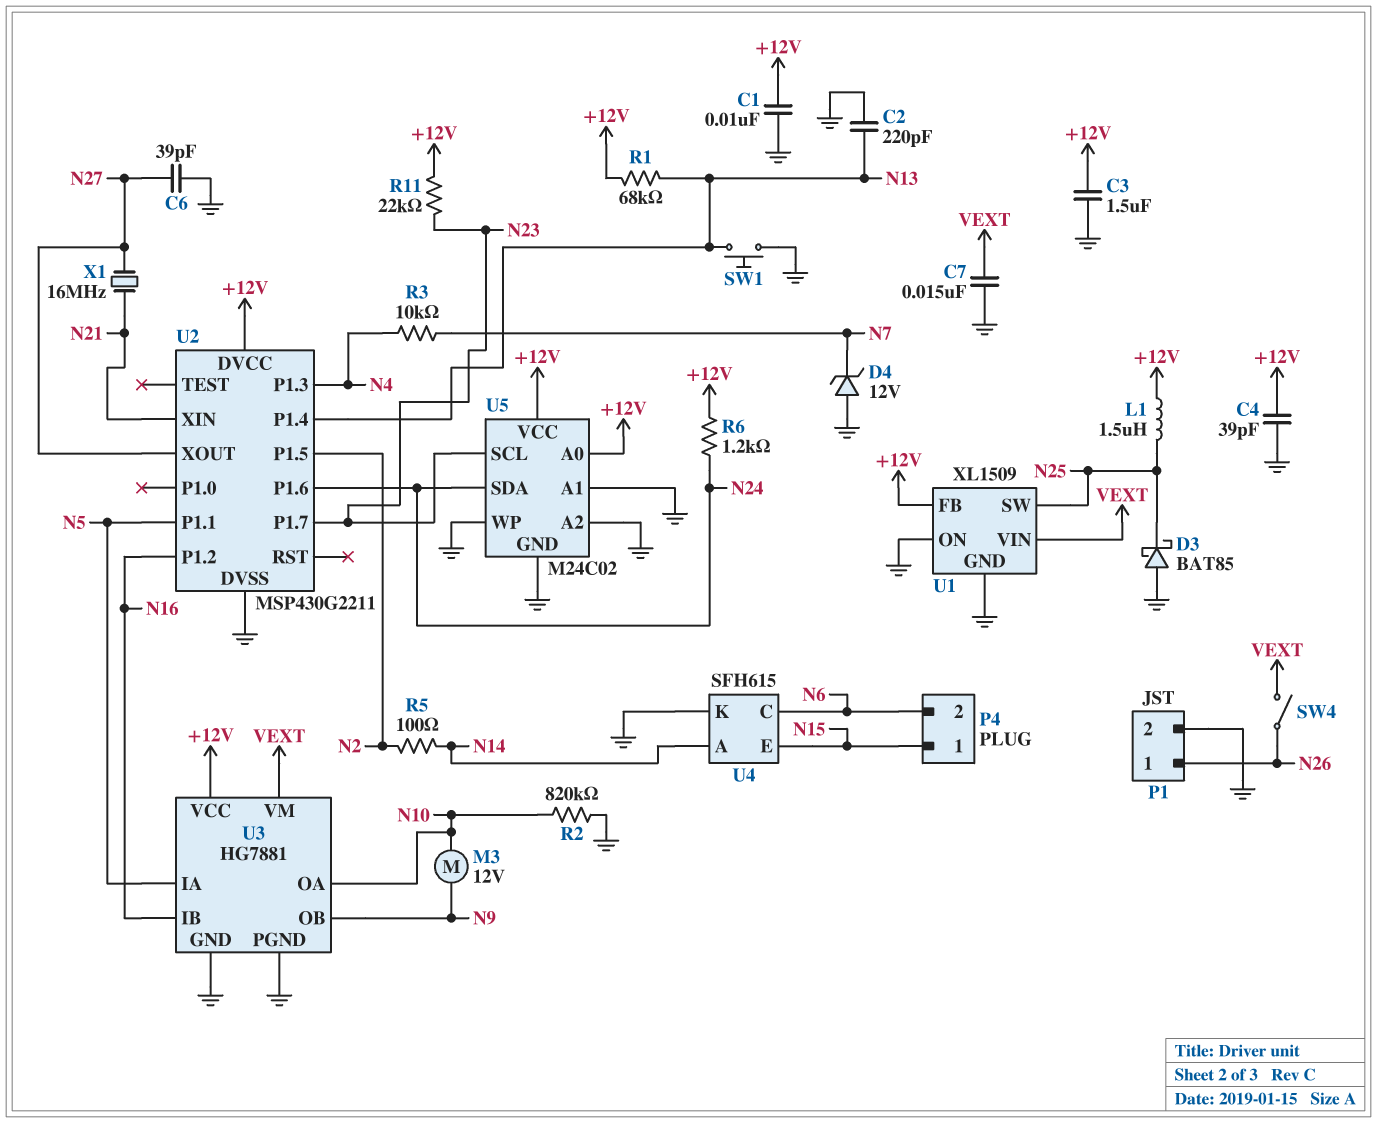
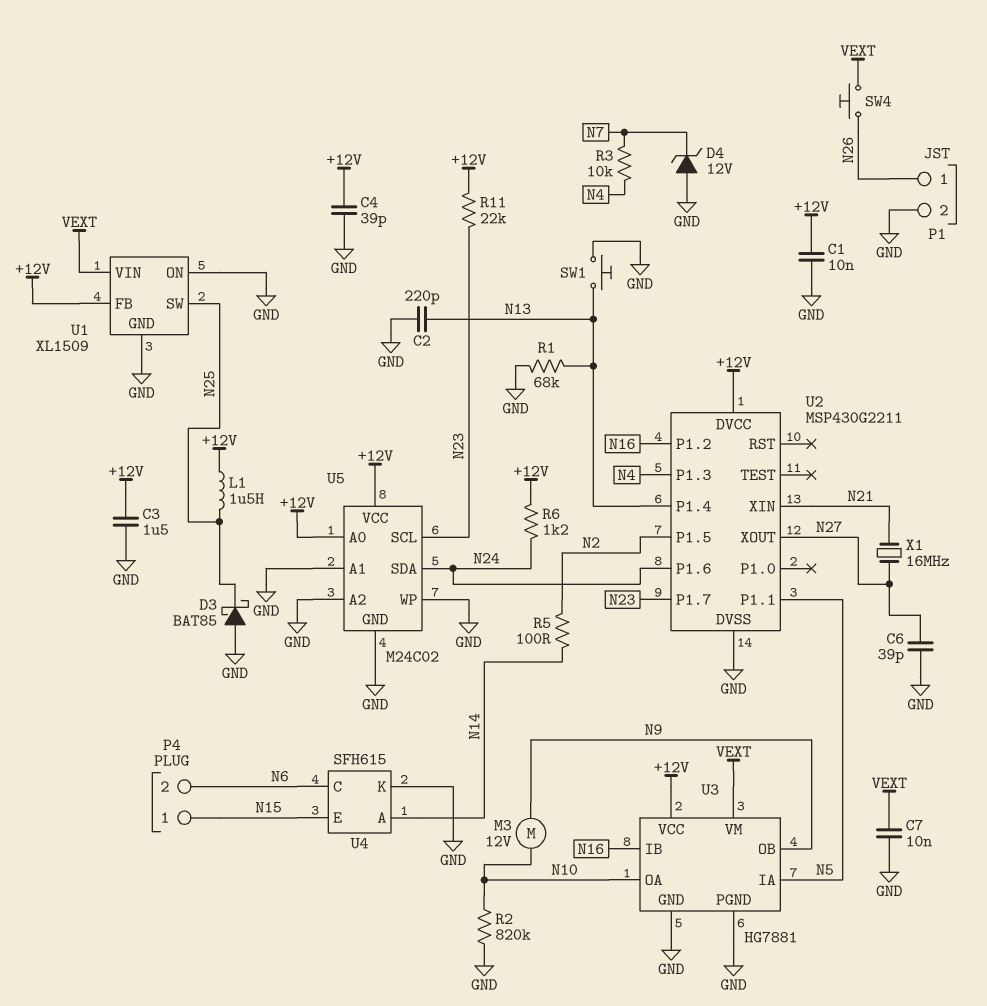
C7: 15nF (GND, VEXT) -> 10nF (GND, VEXT)
R1: 68k (+12V, N13) -> 68k (GND, N13)
SW4: switch (N26, VEXT) -> button (N26, VEXT)

